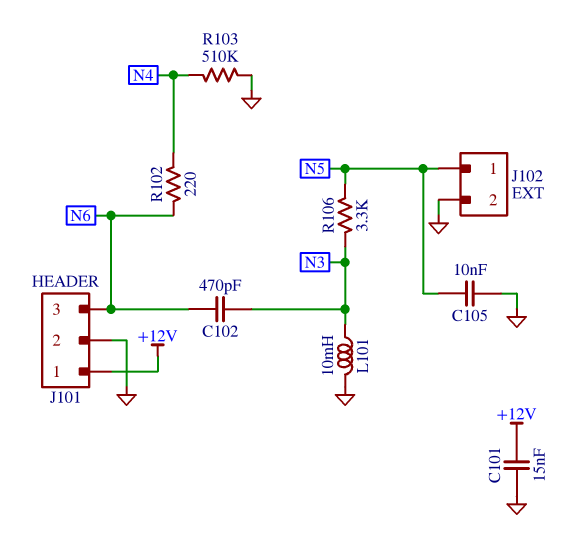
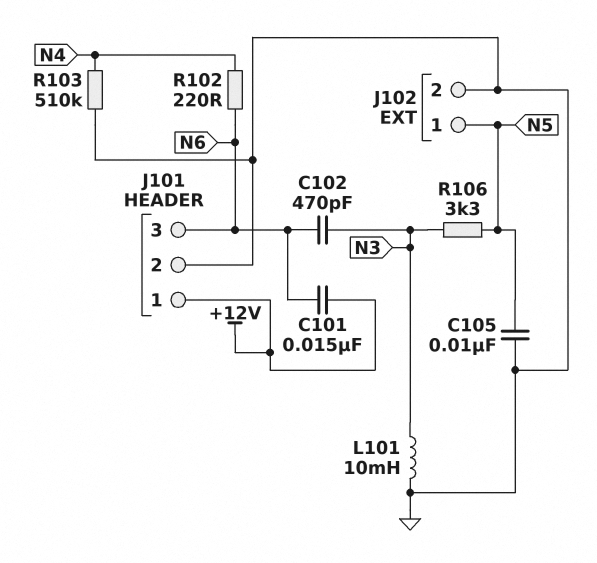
C101: 15nF (+12V, GND) -> 15nF (+12V, N6)

